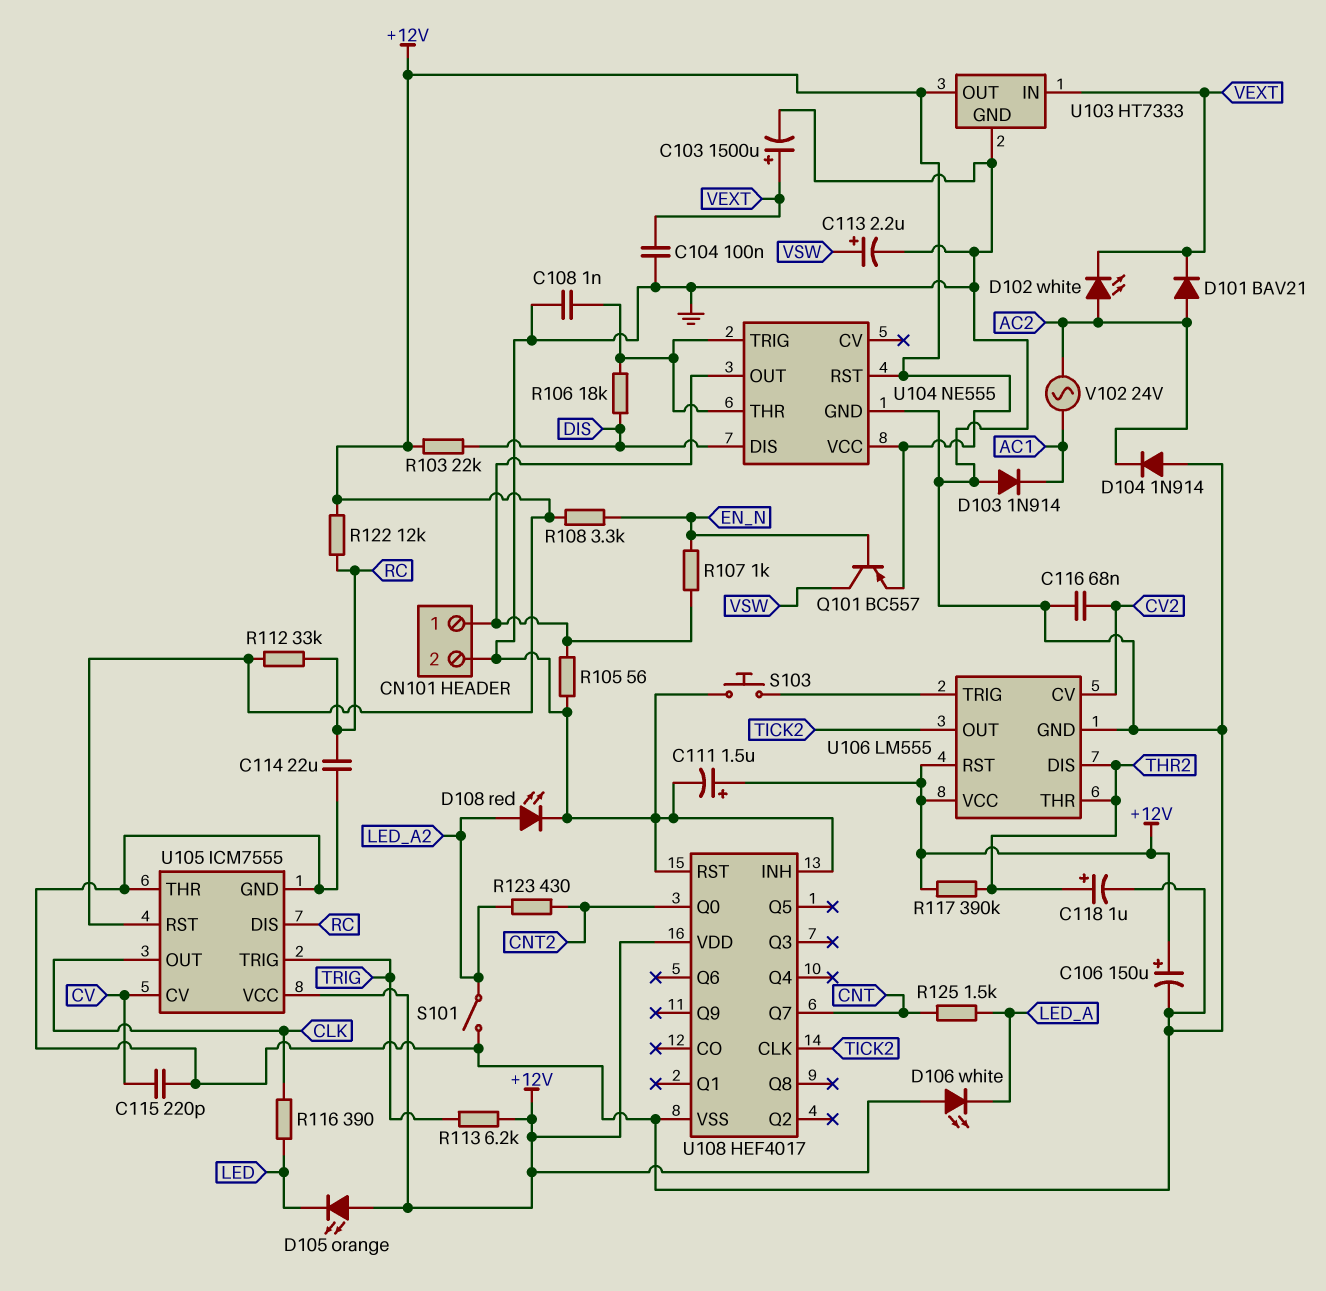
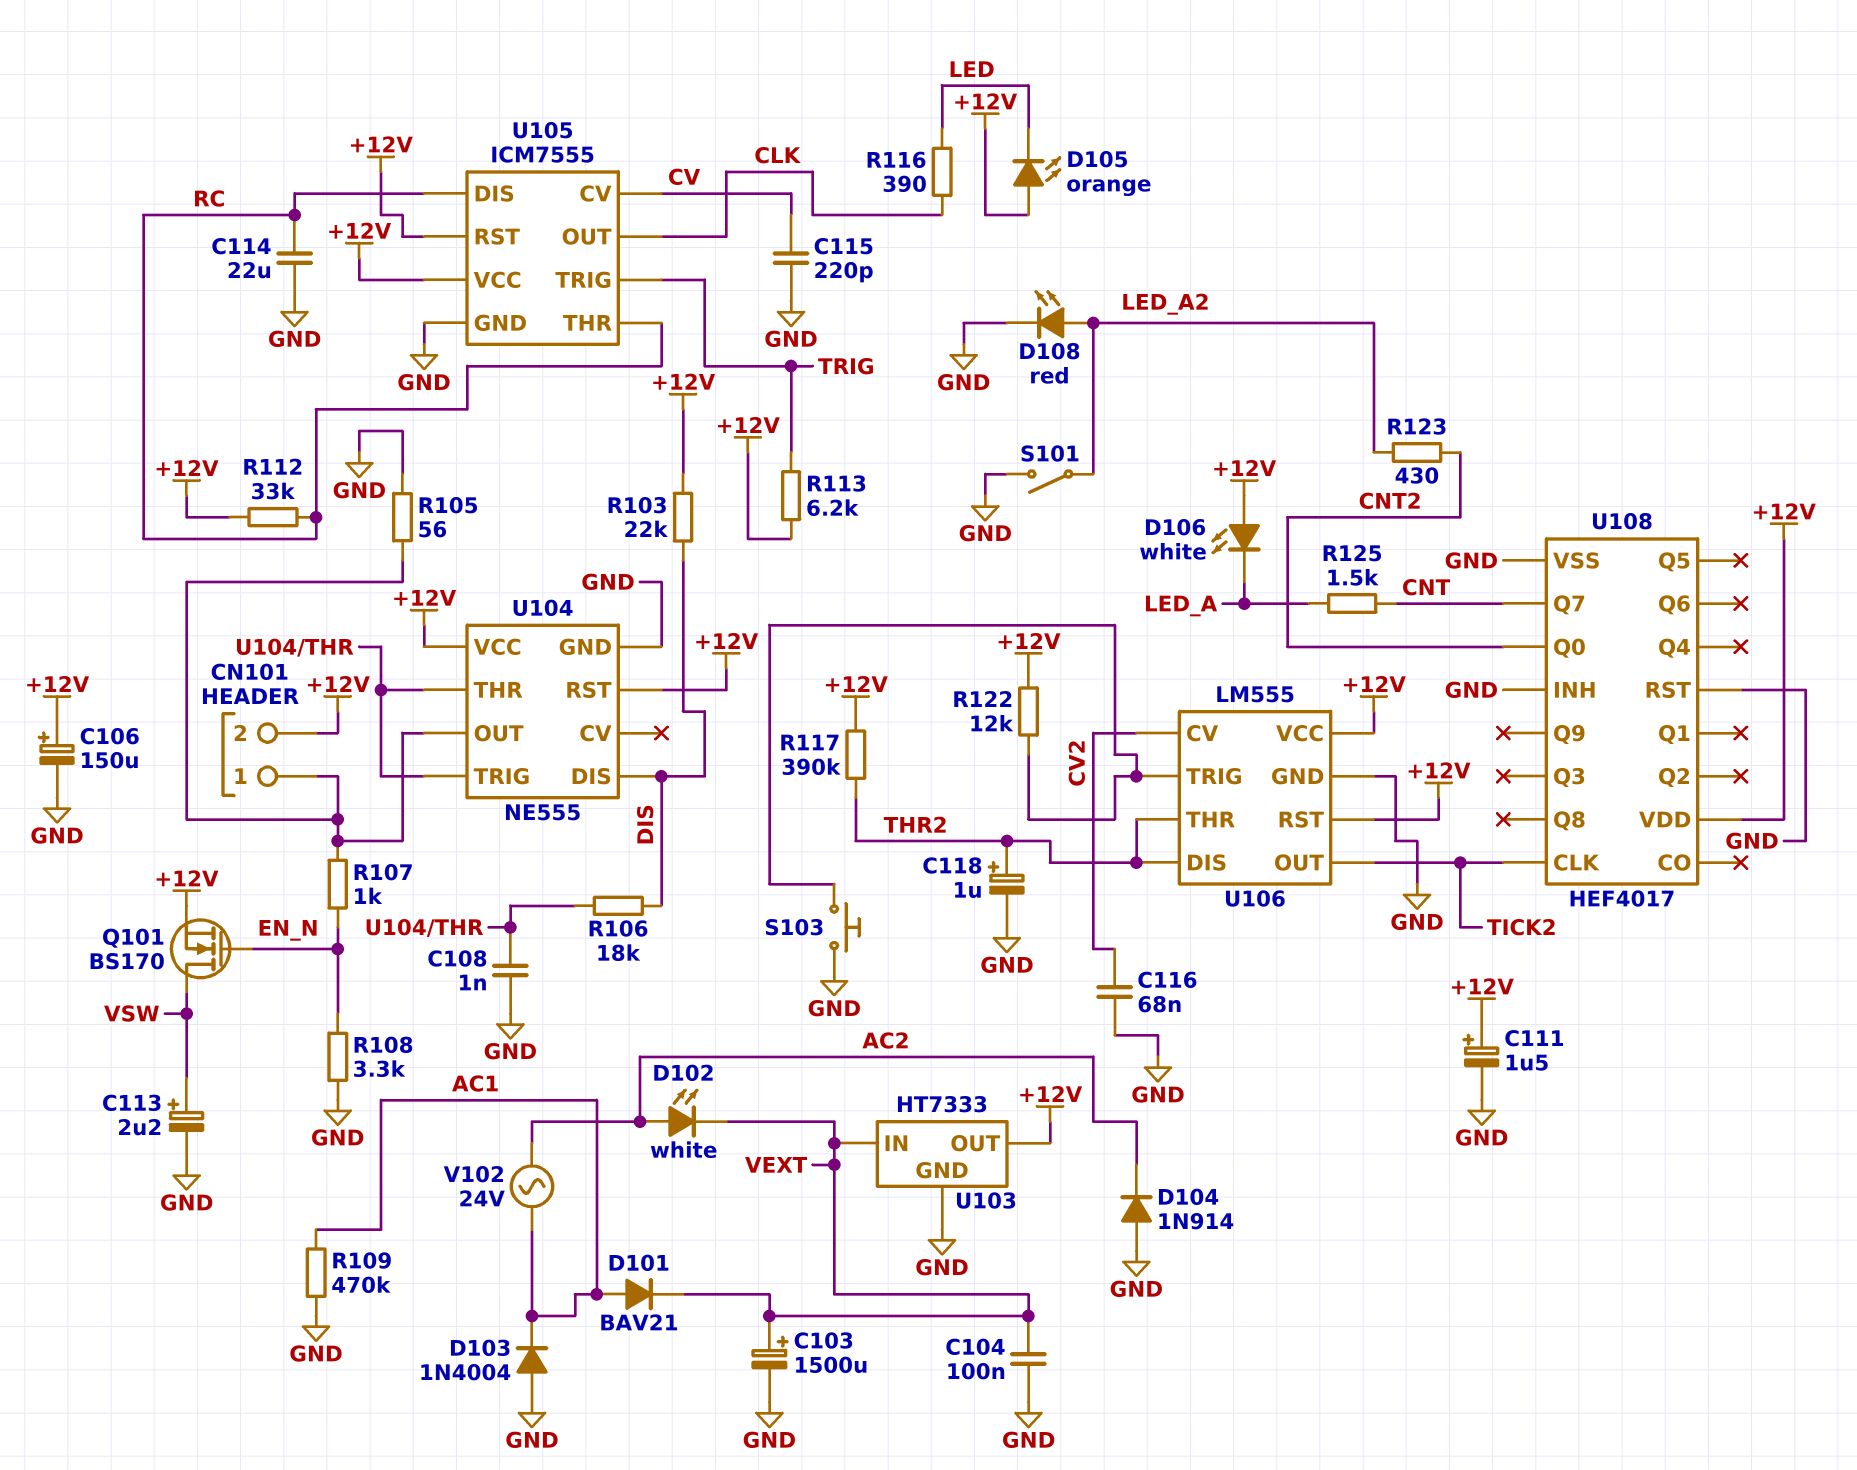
CN101 pin 2: GND -> +12V
D101: diode BAV21 (A AC2, K VEXT) -> diode BAV21 (A AC1, K VEXT)
D103: diode 1N914 (A GND, K AC1) -> diode 1N4004 (A GND, K AC1)
Q101: PNP BC557 (B EN_N, C VSW, E +12V) -> NMOS BS170 (G EN_N, D VSW, S +12V)
R108: 3.3k (+12V, EN_N) -> 3.3k (EN_N, GND)
R109: none -> 470k (AC1, GND)
R122: 12k (+12V, RC) -> 12k (+12V, U106/TRIG)
U105 pin THR: GND -> RC

